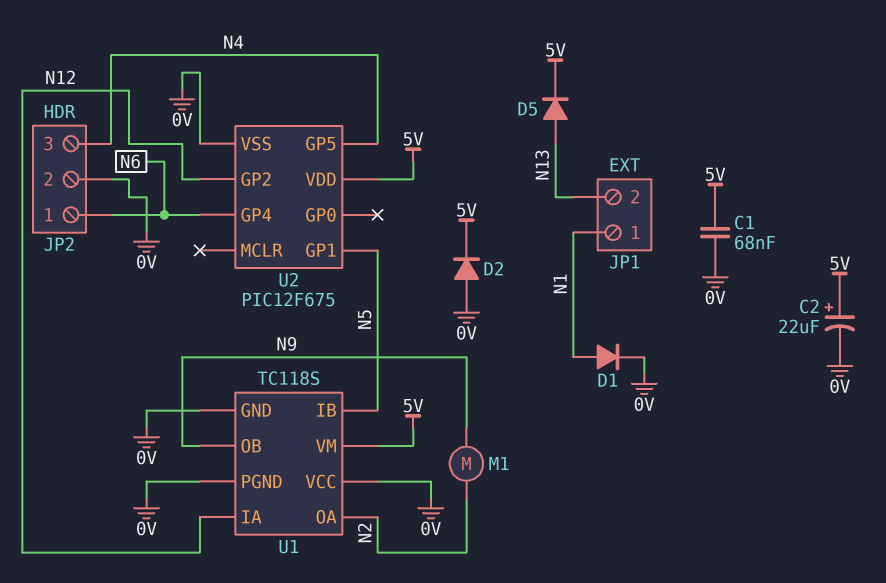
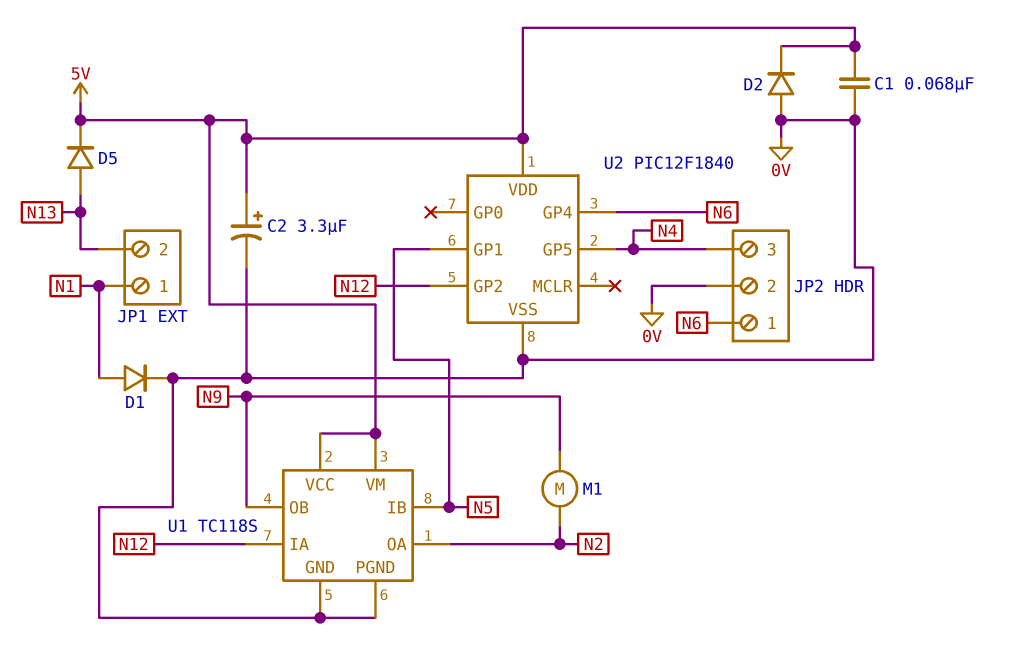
C2: 22uF (plus 5V, minus 0V) -> 3.3uF (plus 5V, minus 0V)
U1 pin VCC: 0V -> 5V
U2: PIC12F675 -> PIC12F1840

